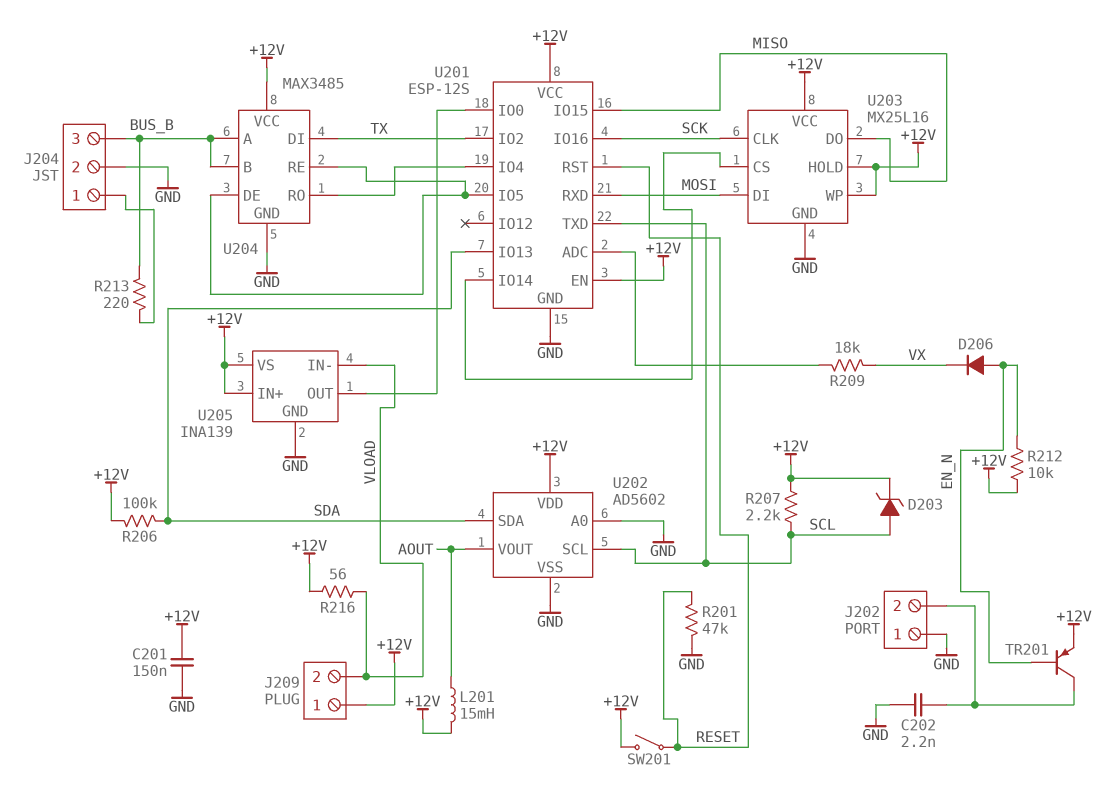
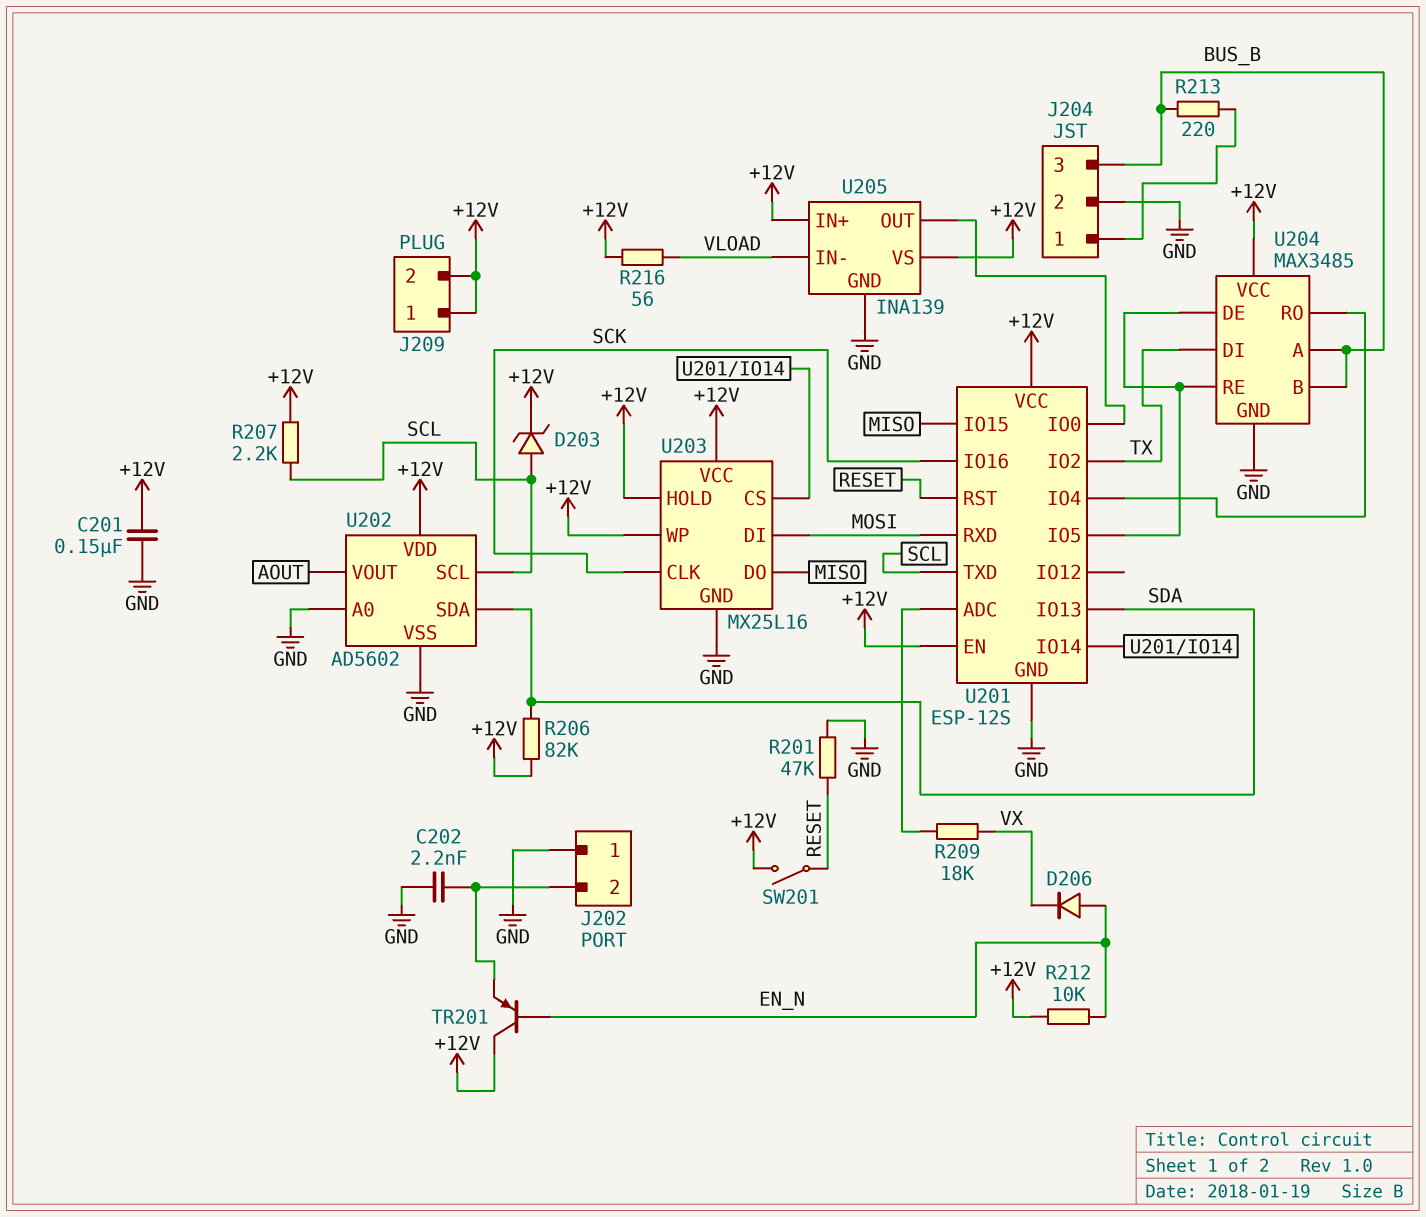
J209 pin 2: VLOAD -> +12V
L201: 15mH (+12V, AOUT) -> none
R206: 100k (+12V, SDA) -> 82k (+12V, SDA)
TR201: PNP (B EN_N, C J202/2, E +12V) -> PNP (B EN_N, C +12V, E J202/2)

